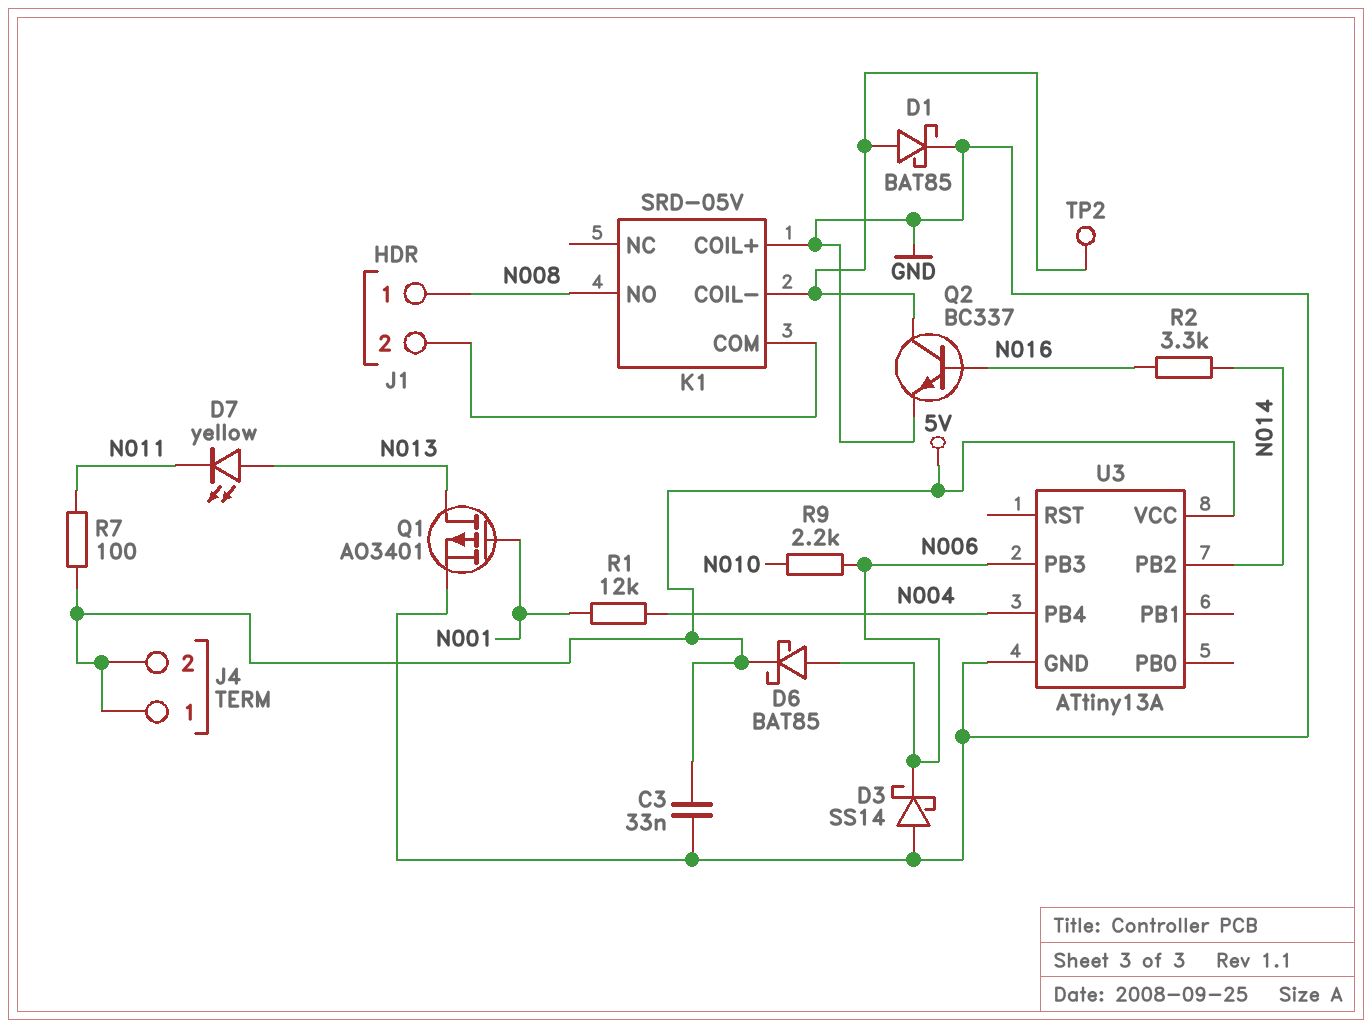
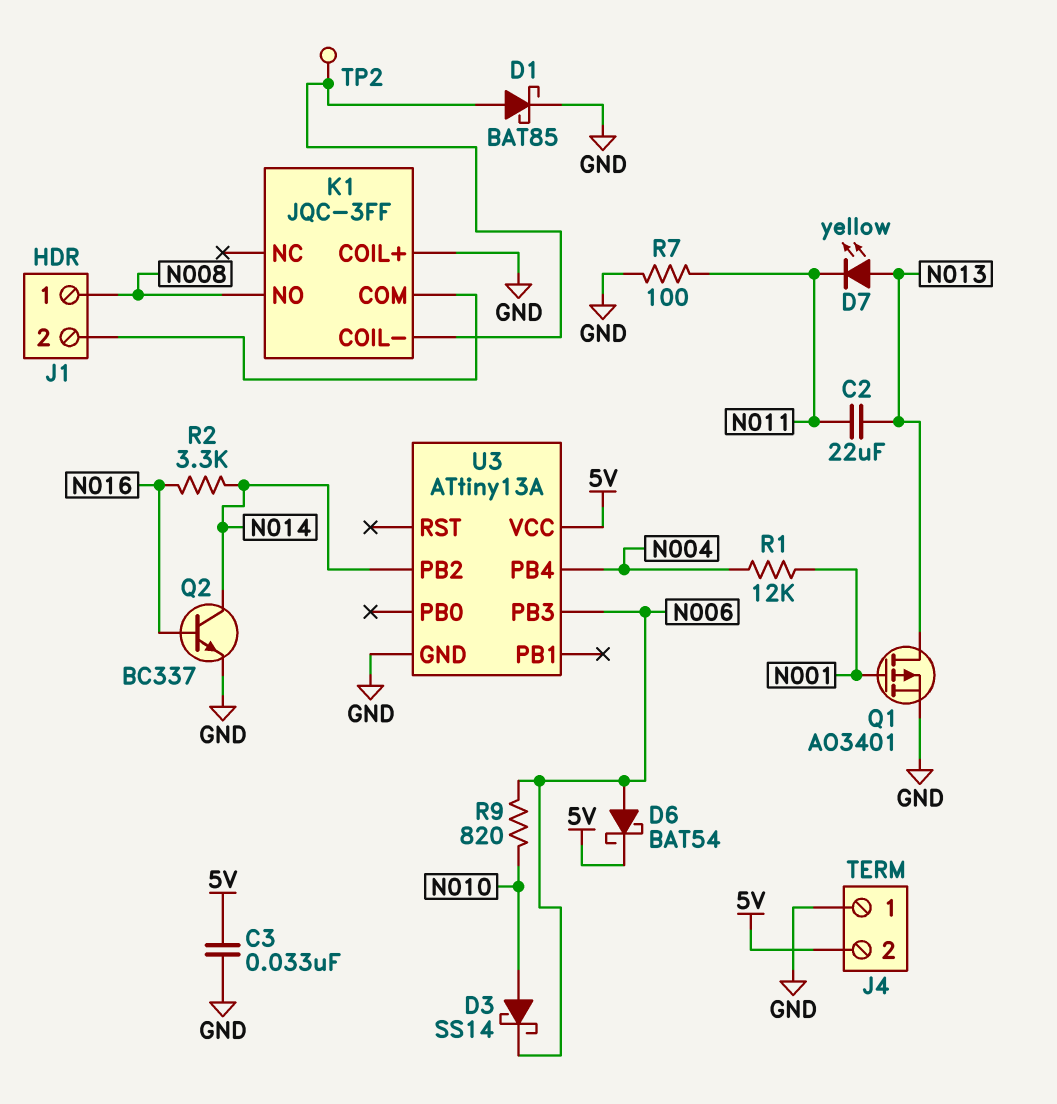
C2: none -> 22uF (N011, N013)
D3: schottky SS14 (A GND, K N006) -> schottky SS14 (A N010, K N006)
D6: schottky BAT85 (A N006, K 5V) -> schottky BAT54 (A N006, K 5V)
J4 pin 1: 5V -> GND
K1: SRD-05V -> JQC-3FF
Q2: NPN BC337 (B N016, C K1/COIL-, E GND) -> NPN BC337 (B N016, C N014, E GND)
R7: 100 (5V, N011) -> 100 (GND, N011)
R9: 2.2k (N006, N010) -> 820 (N006, N010)

